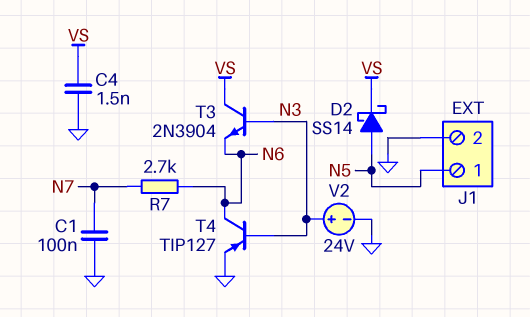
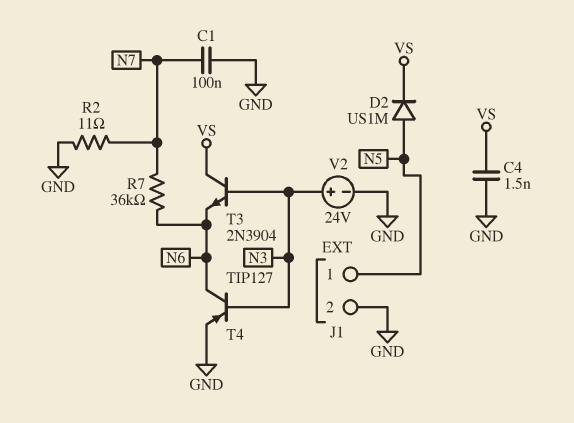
D2: schottky SS14 (A N5, K VS) -> diode US1M (A N5, K VS)
R2: none -> 11 (GND, N7)
R7: 2.7k (N6, N7) -> 36k (N6, N7)

